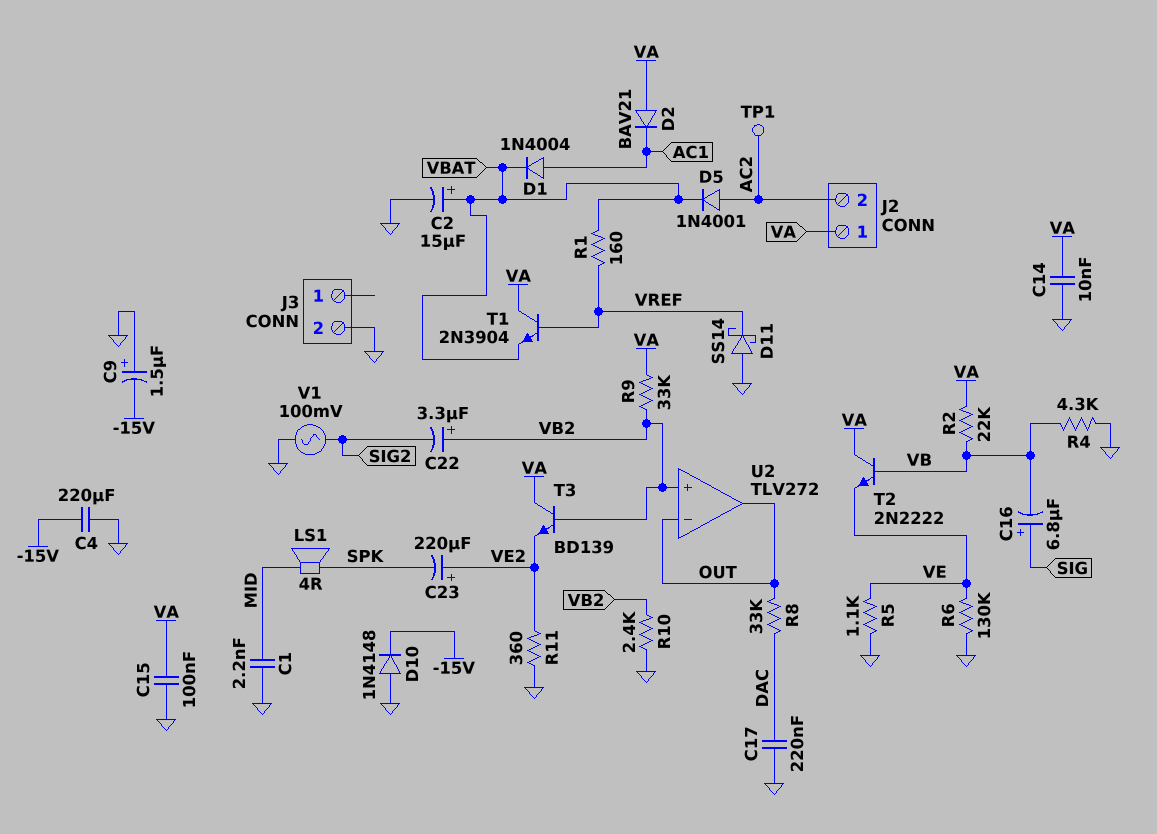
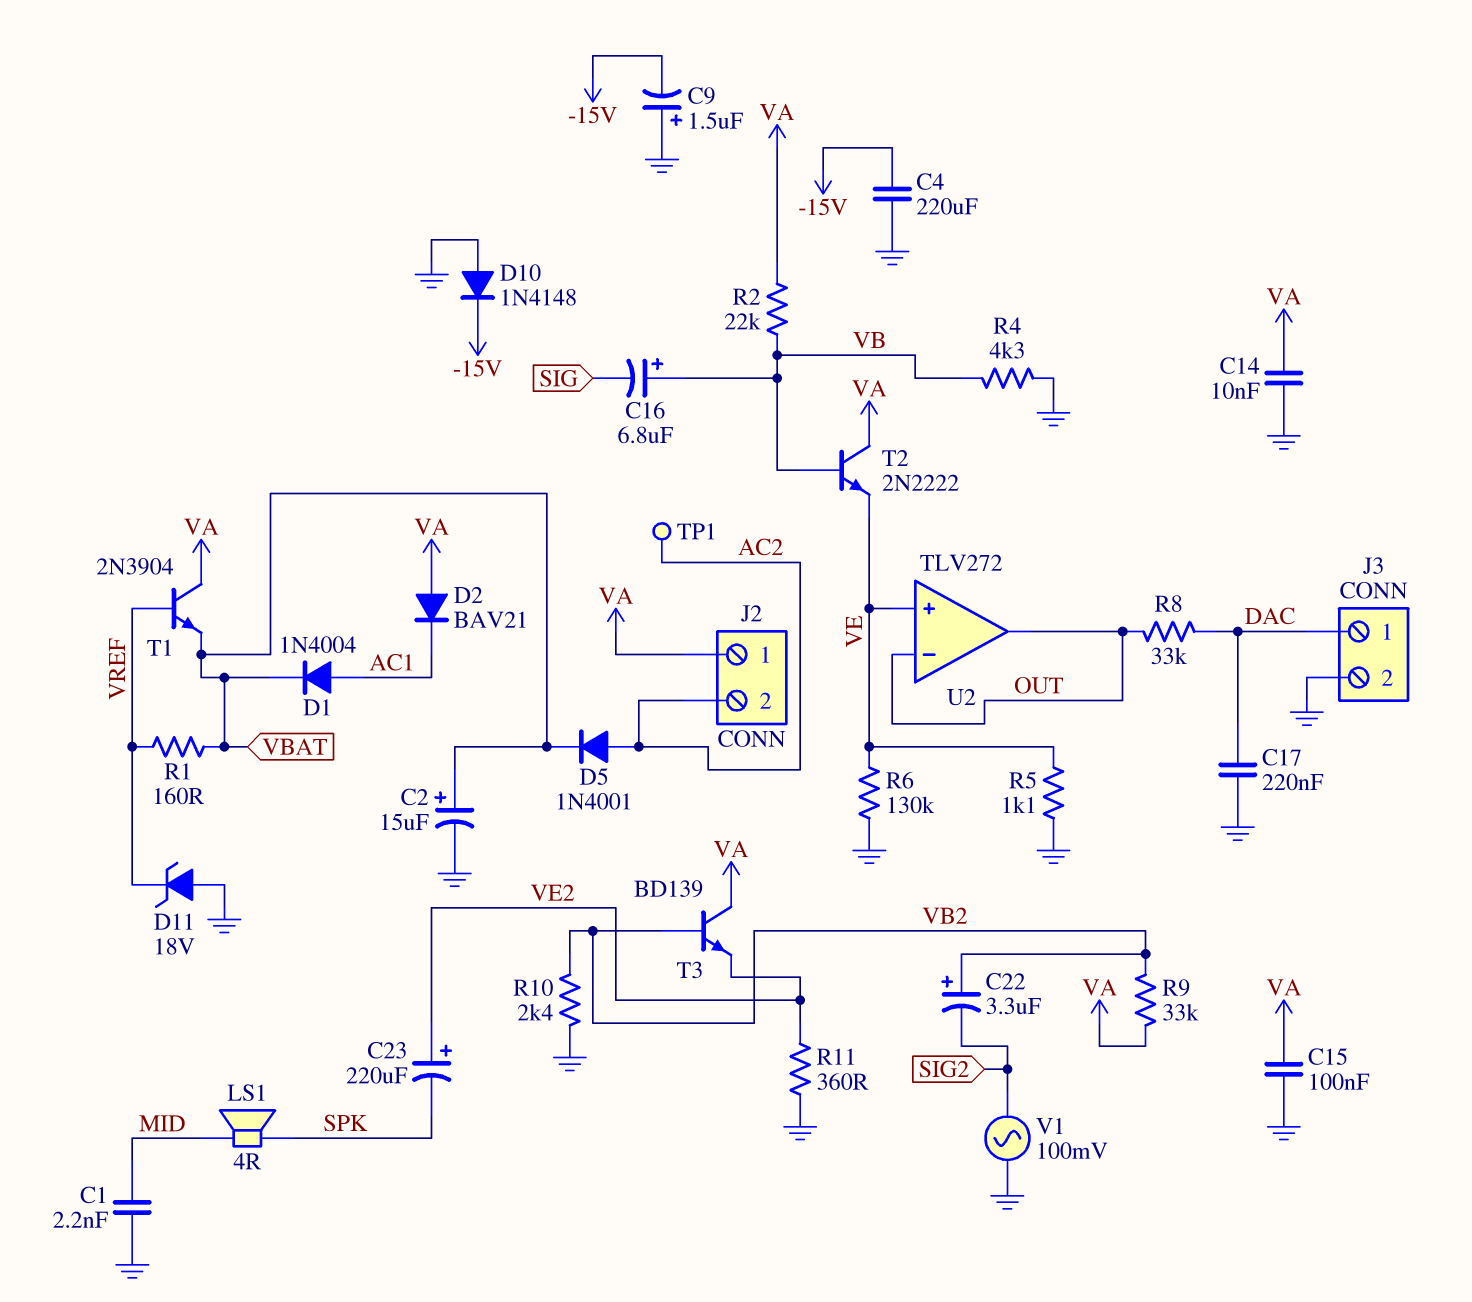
C16: 6.8uF (plus SIG, minus VB) -> 6.8uF (plus VB, minus SIG)
D11: schottky SS14 (A GND, K VREF) -> zener 18V (A GND, K VREF)
J3 pin 1: none -> DAC
U2 pin in+: VB2 -> VE

